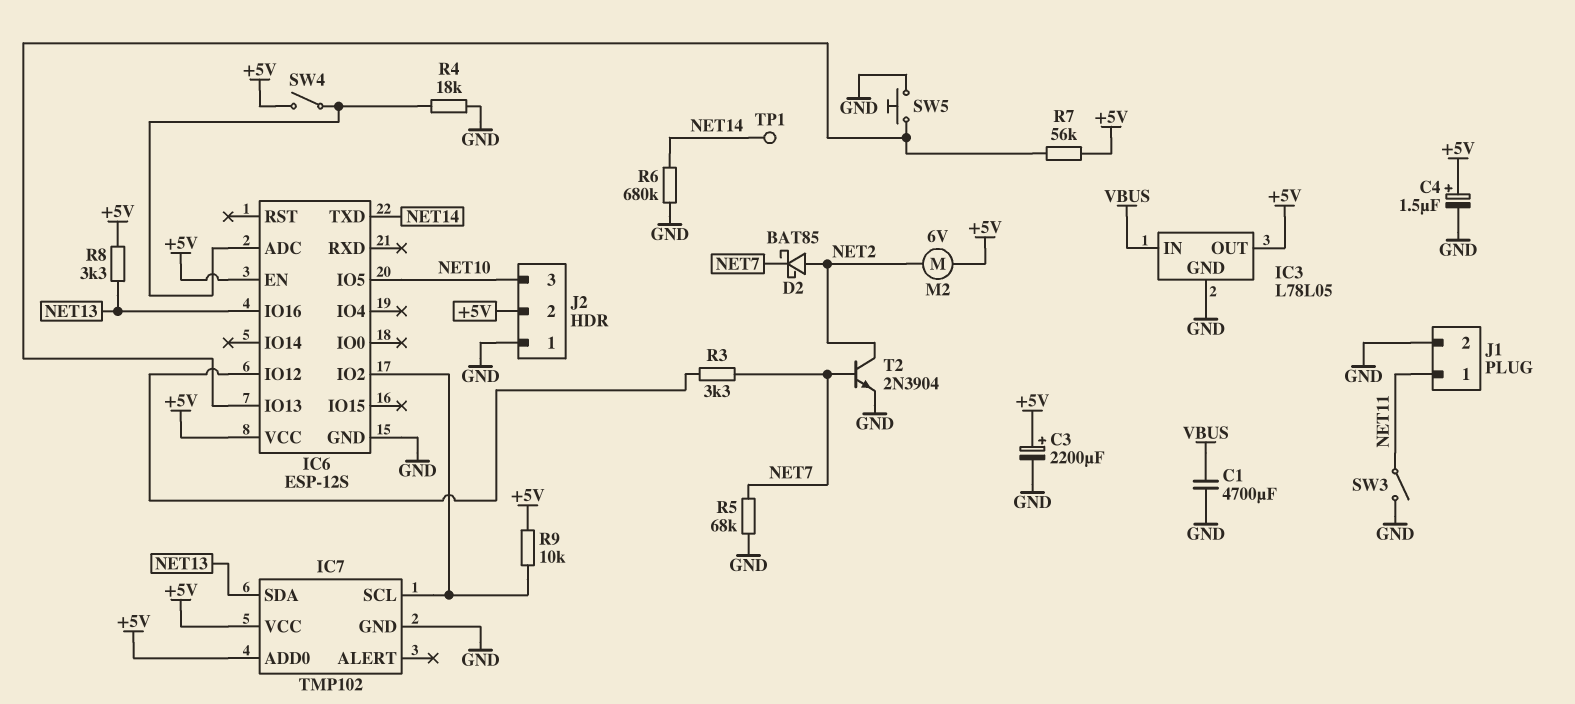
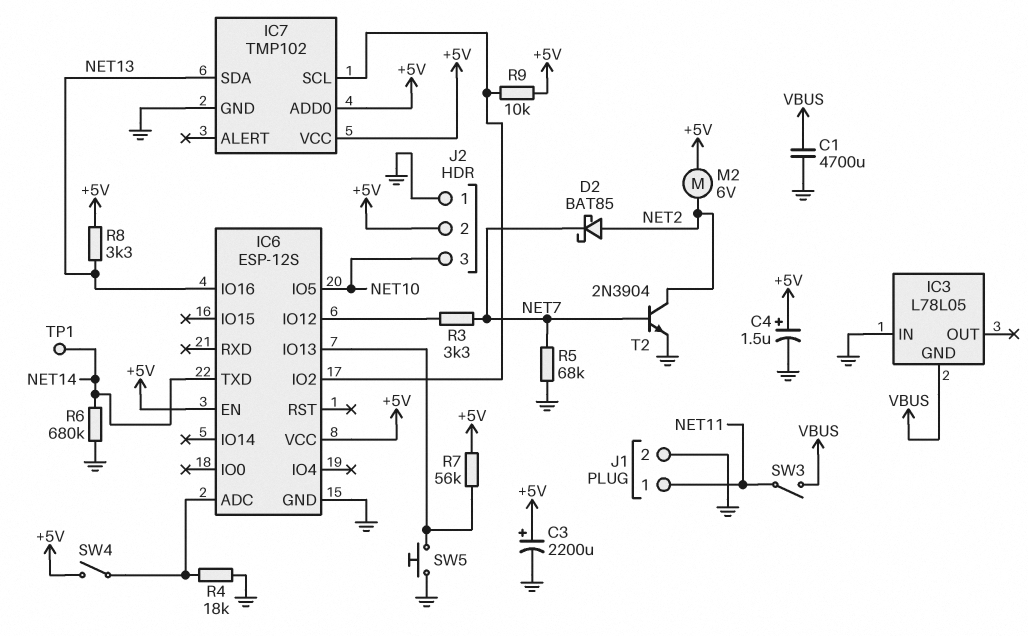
IC3 pin GND: GND -> VBUS
IC3 pin IN: VBUS -> GND
IC3 pin OUT: +5V -> none
SW3: switch (GND, NET11) -> switch (NET11, VBUS)

